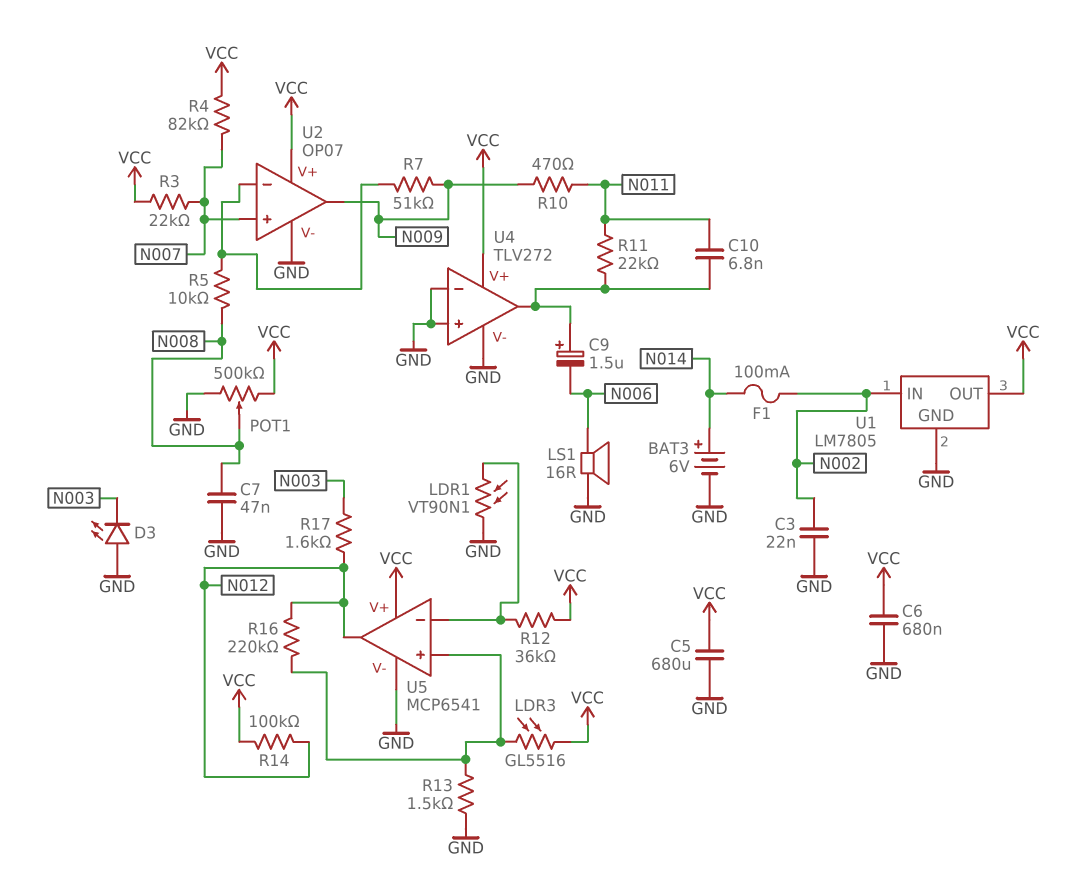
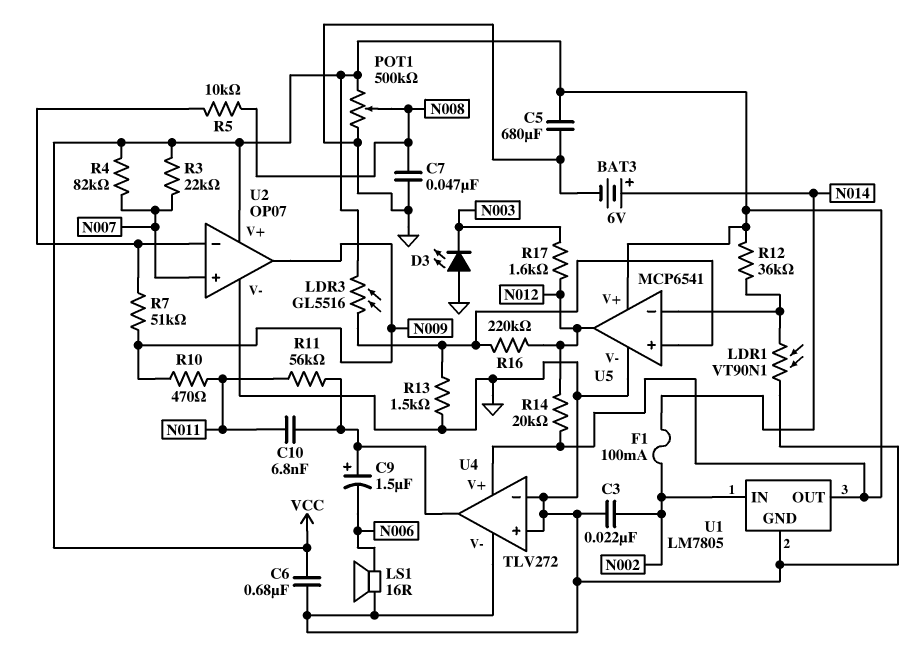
R11: 22k (N011, U4/out) -> 56k (N011, U4/out)
R14: 100k (N012, VCC) -> 20k (N012, VCC)

